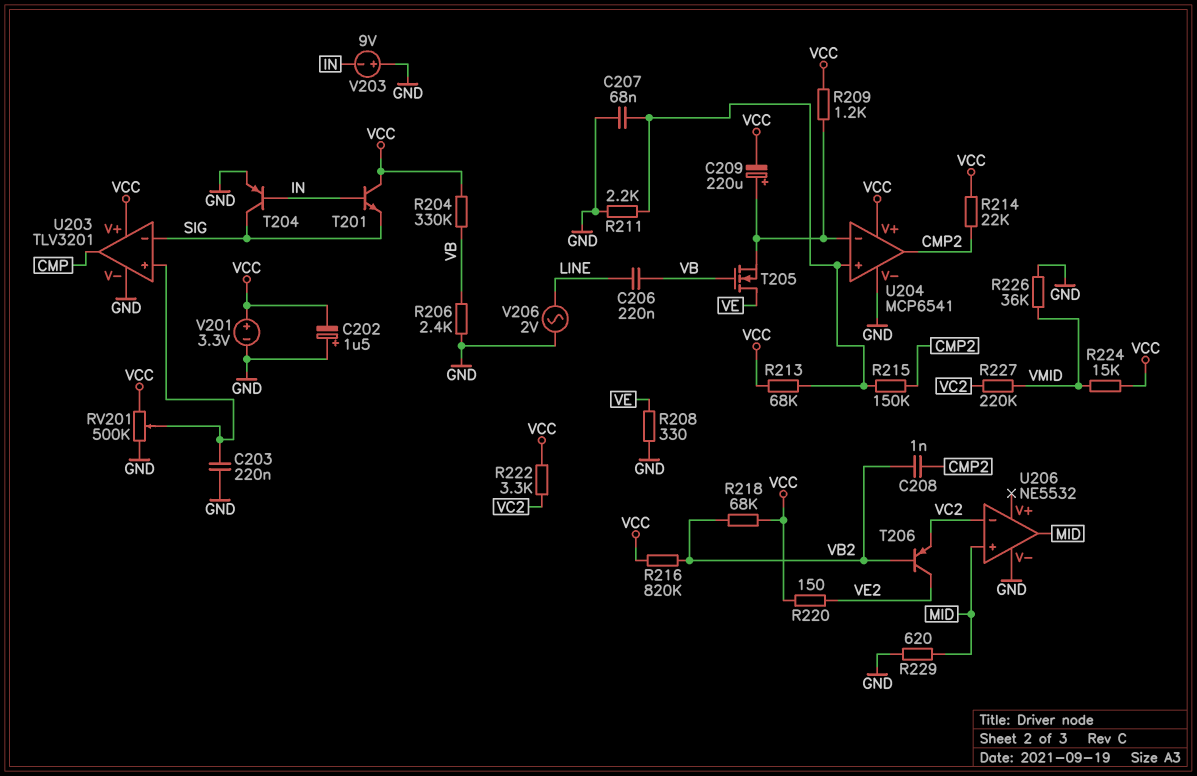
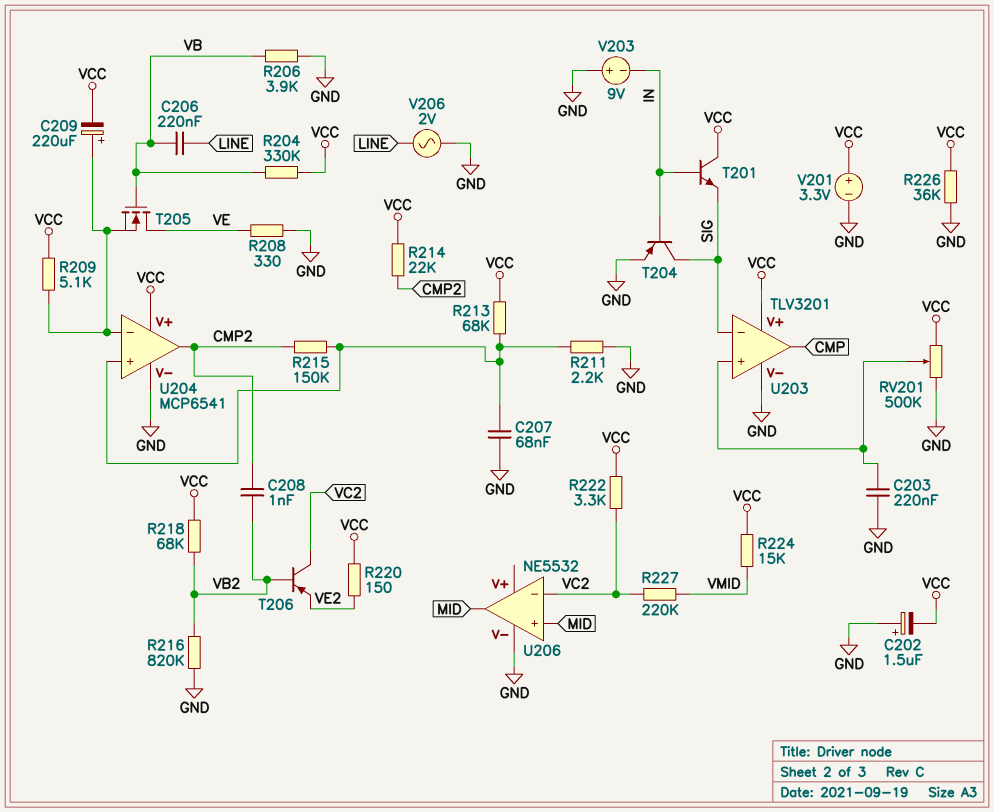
R206: 2.4k (GND, VB) -> 3.9k (GND, VB)
R209: 1.2k (U204/in-, VCC) -> 5.1k (U204/in-, VCC)
R216: 820k (VB2, VCC) -> 820k (GND, VB2)
R226: 36k (GND, VMID) -> 36k (GND, VCC)
R229: 620 (GND, MID) -> none
T206: PNP (B VB2, C VE2, E VC2) -> PNP (B VB2, C VC2, E VE2)

